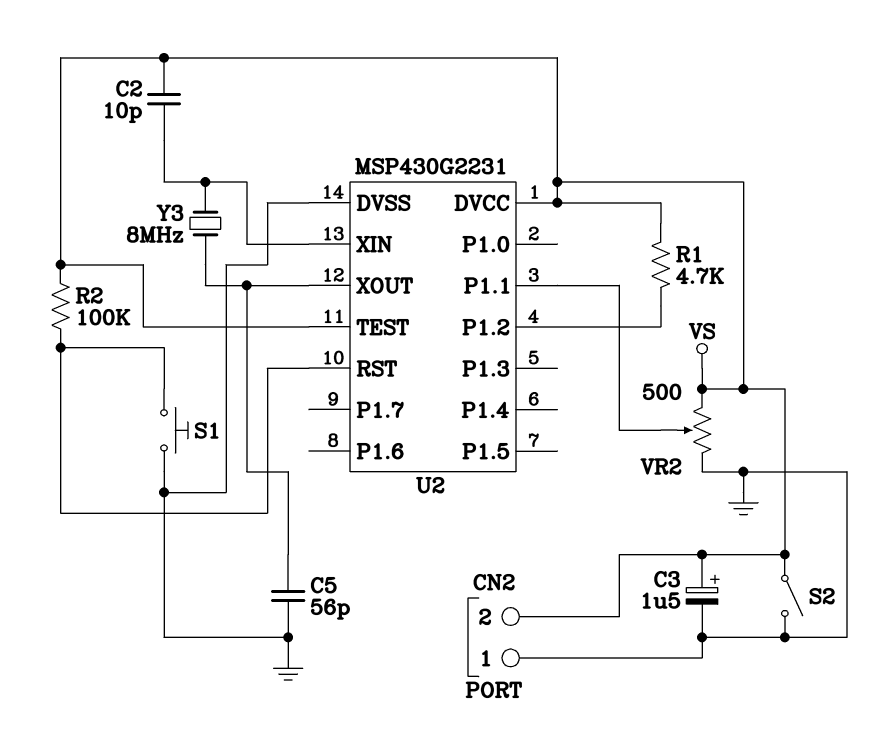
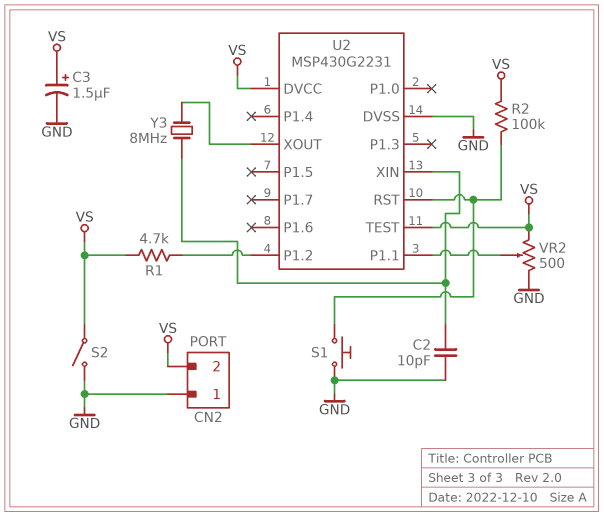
C2: 10pF (U2/XIN, VS) -> 10pF (GND, U2/XIN)
C5: 56pF (GND, U2/XOUT) -> none

